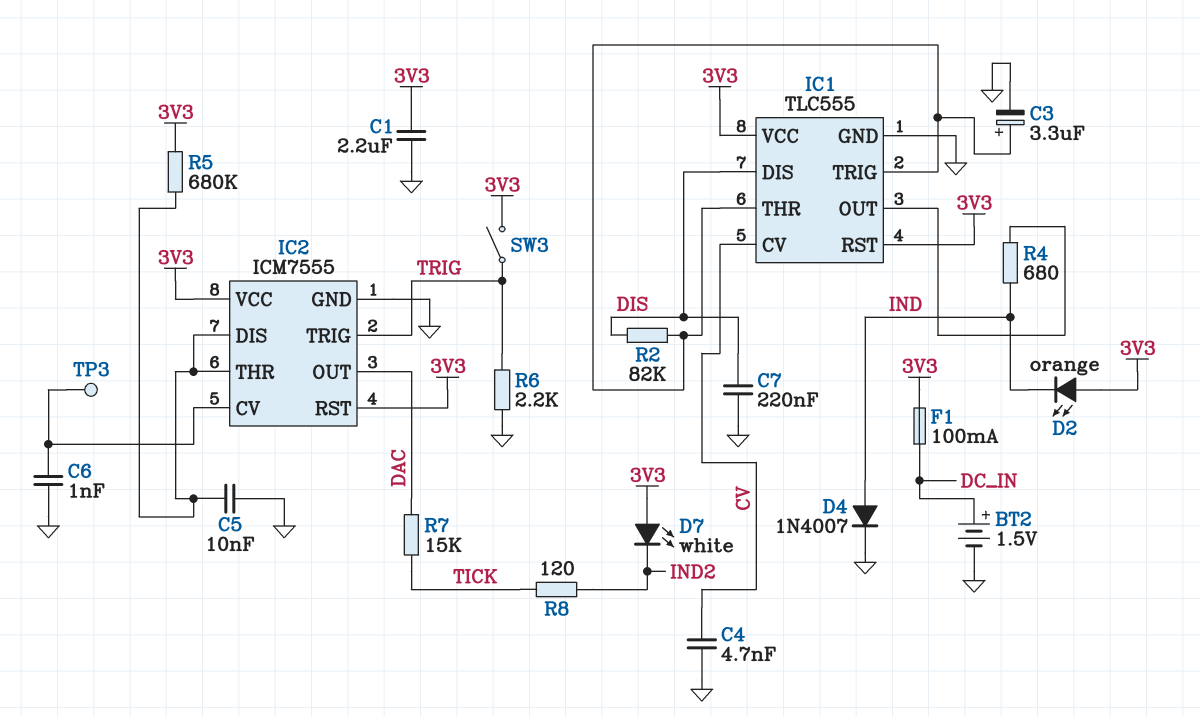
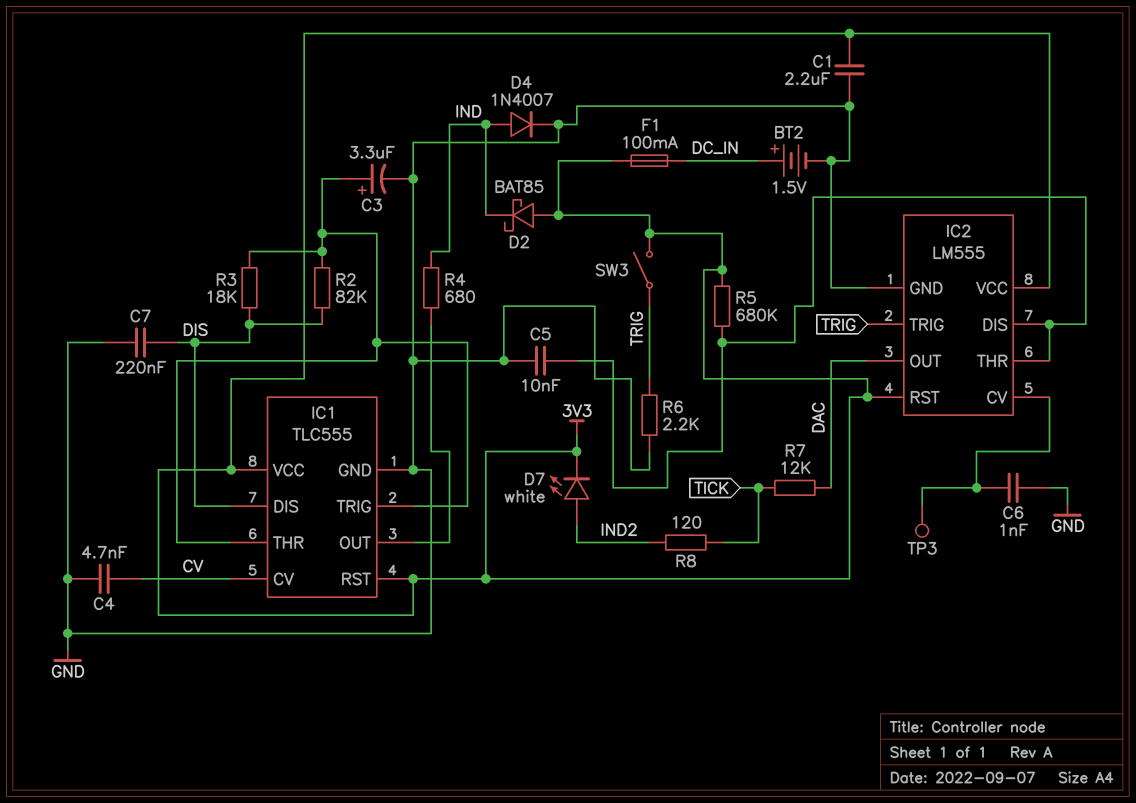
D2: LED orange (A 3V3, K IND) -> schottky BAT85 (A 3V3, K IND)
D7: LED white (A 3V3, K IND2) -> LED white (A IND2, K 3V3)
IC2: ICM7555 -> LM555
R3: none -> 18k (DIS, IC1/THR)
R7: 15k (DAC, TICK) -> 12k (DAC, TICK)

